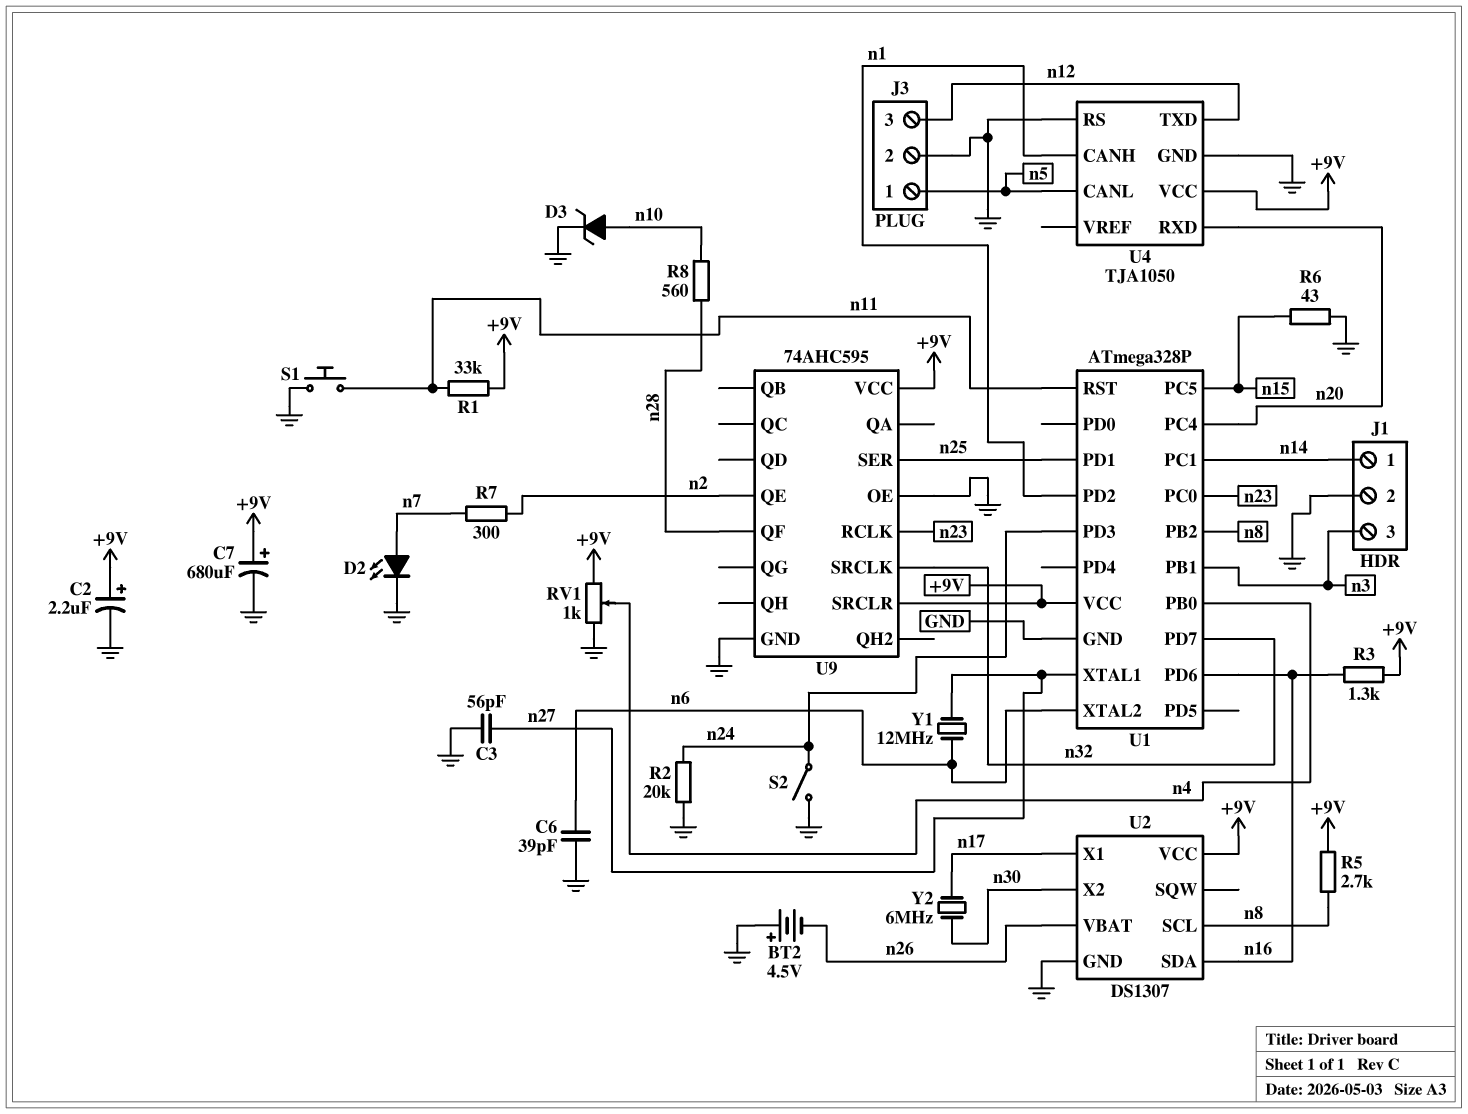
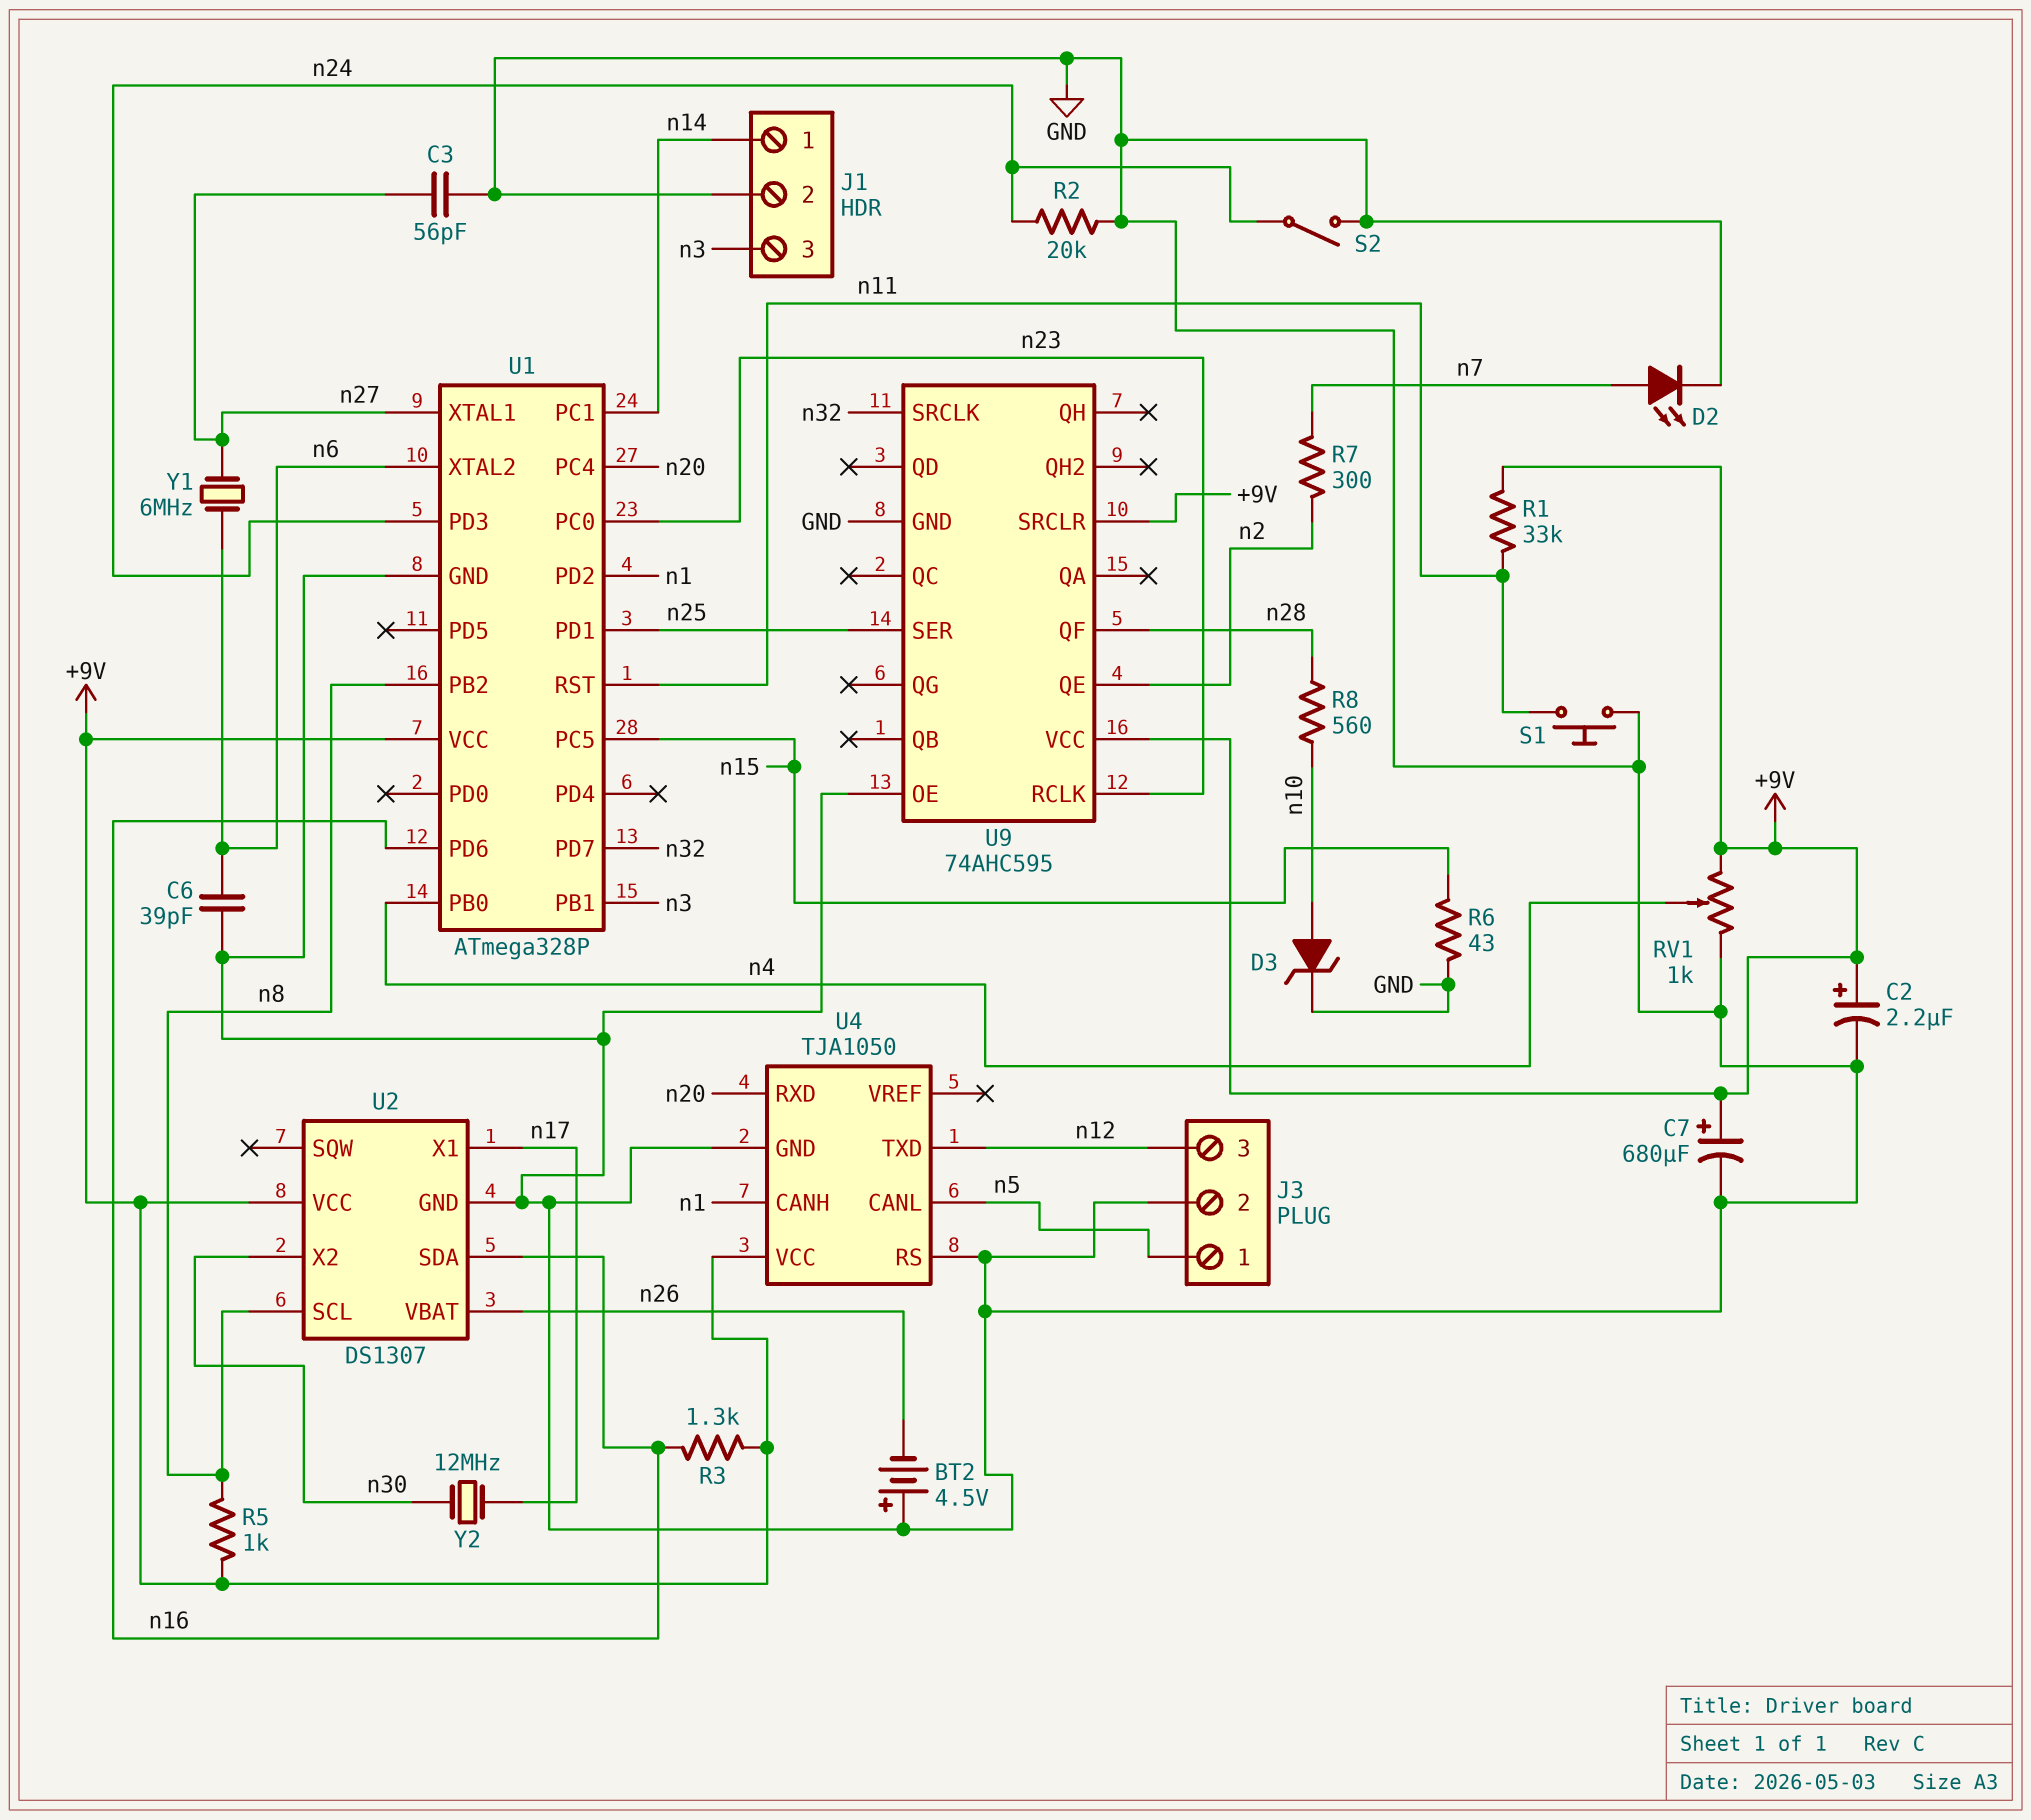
R5: 2.7k (+9V, n8) -> 1k (+9V, n8)
Y1: 12MHz (n6, n27) -> 6MHz (n6, n27)
Y2: 6MHz (n17, n30) -> 12MHz (n17, n30)

